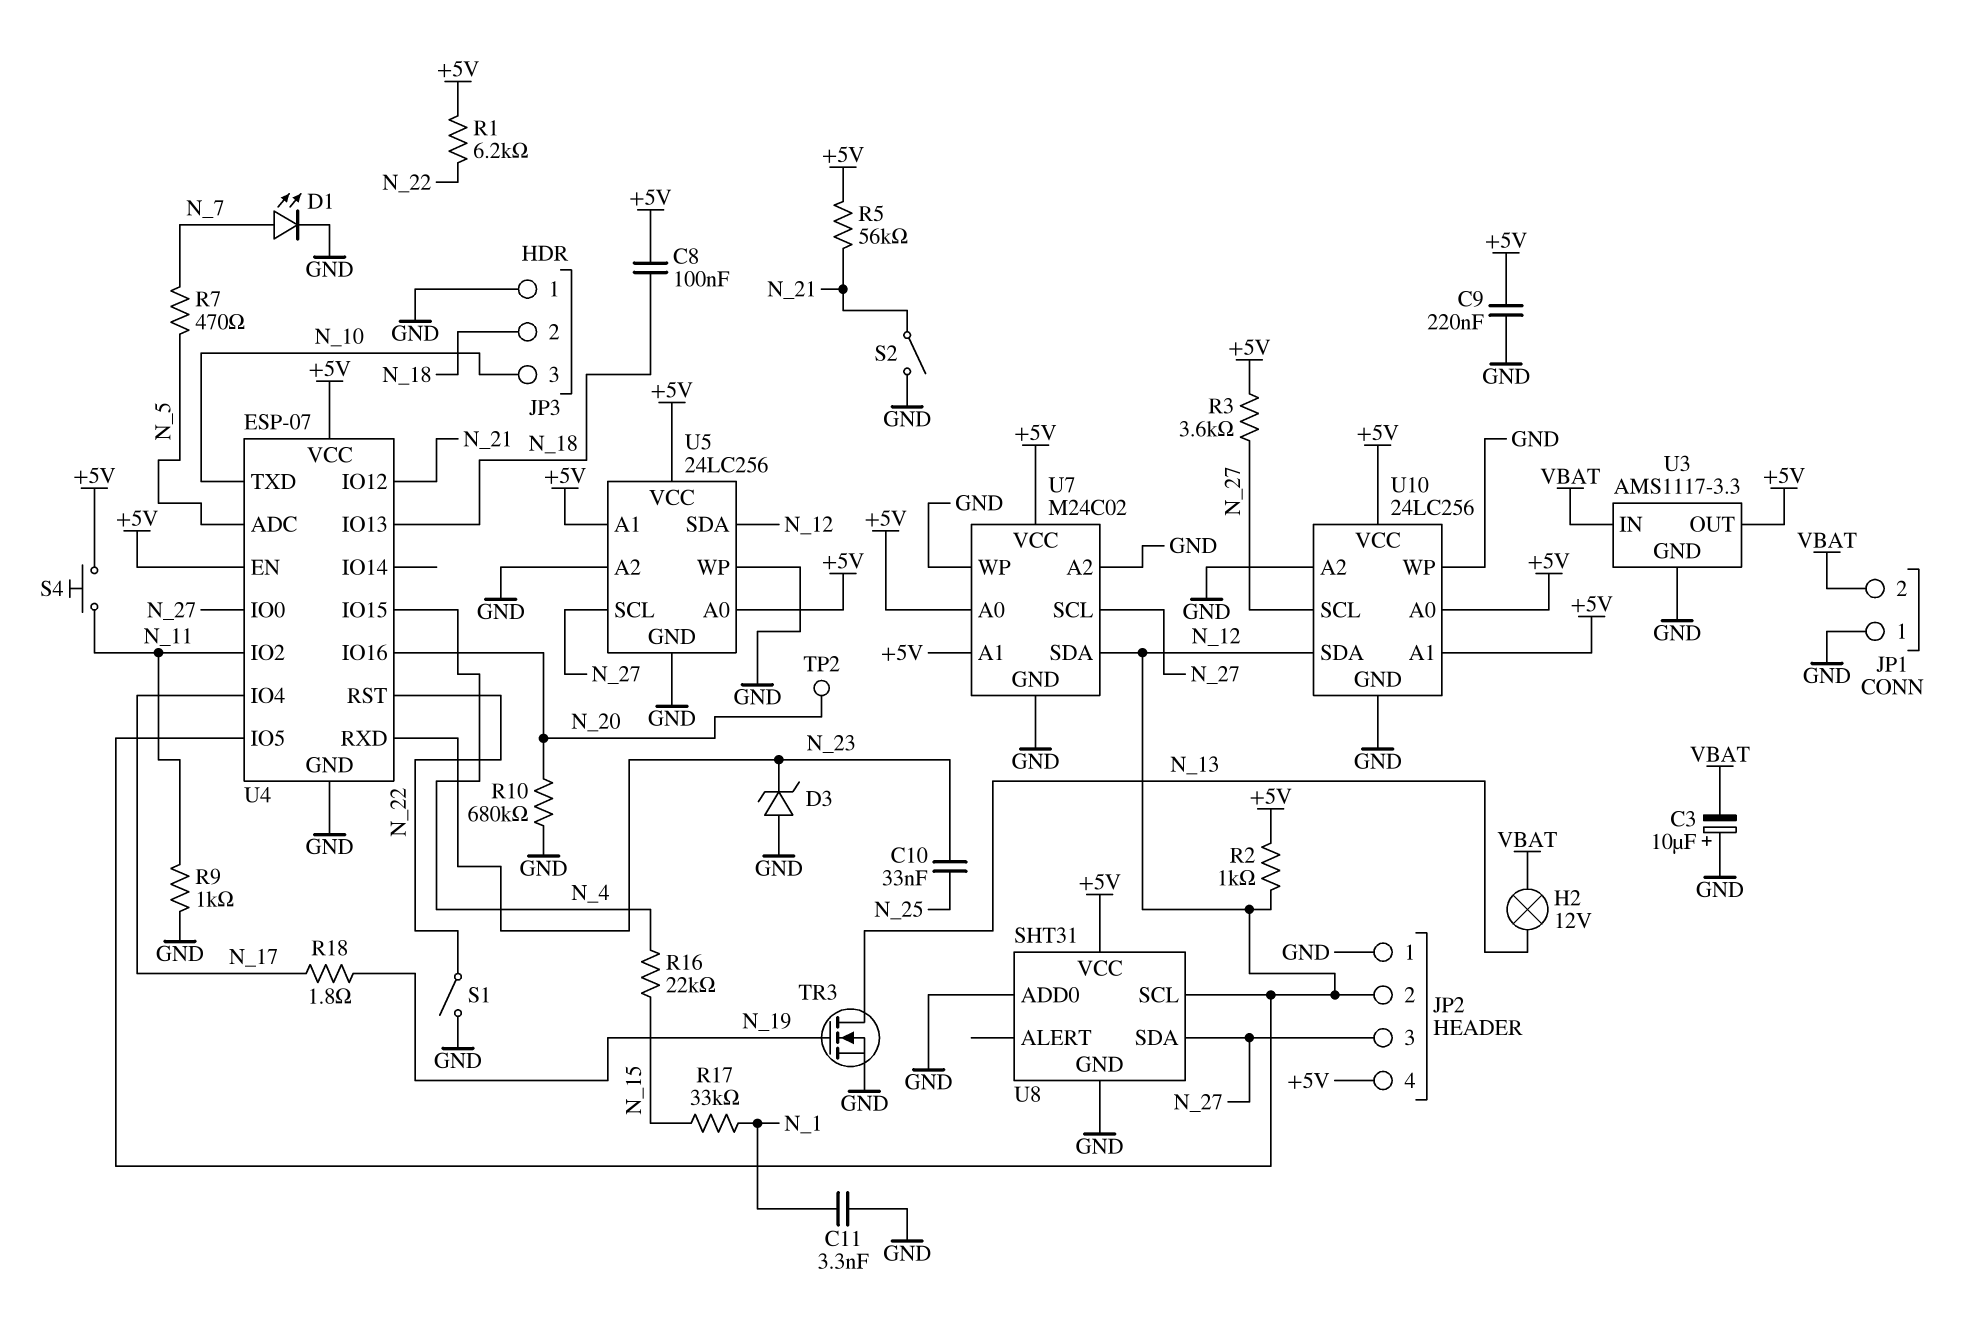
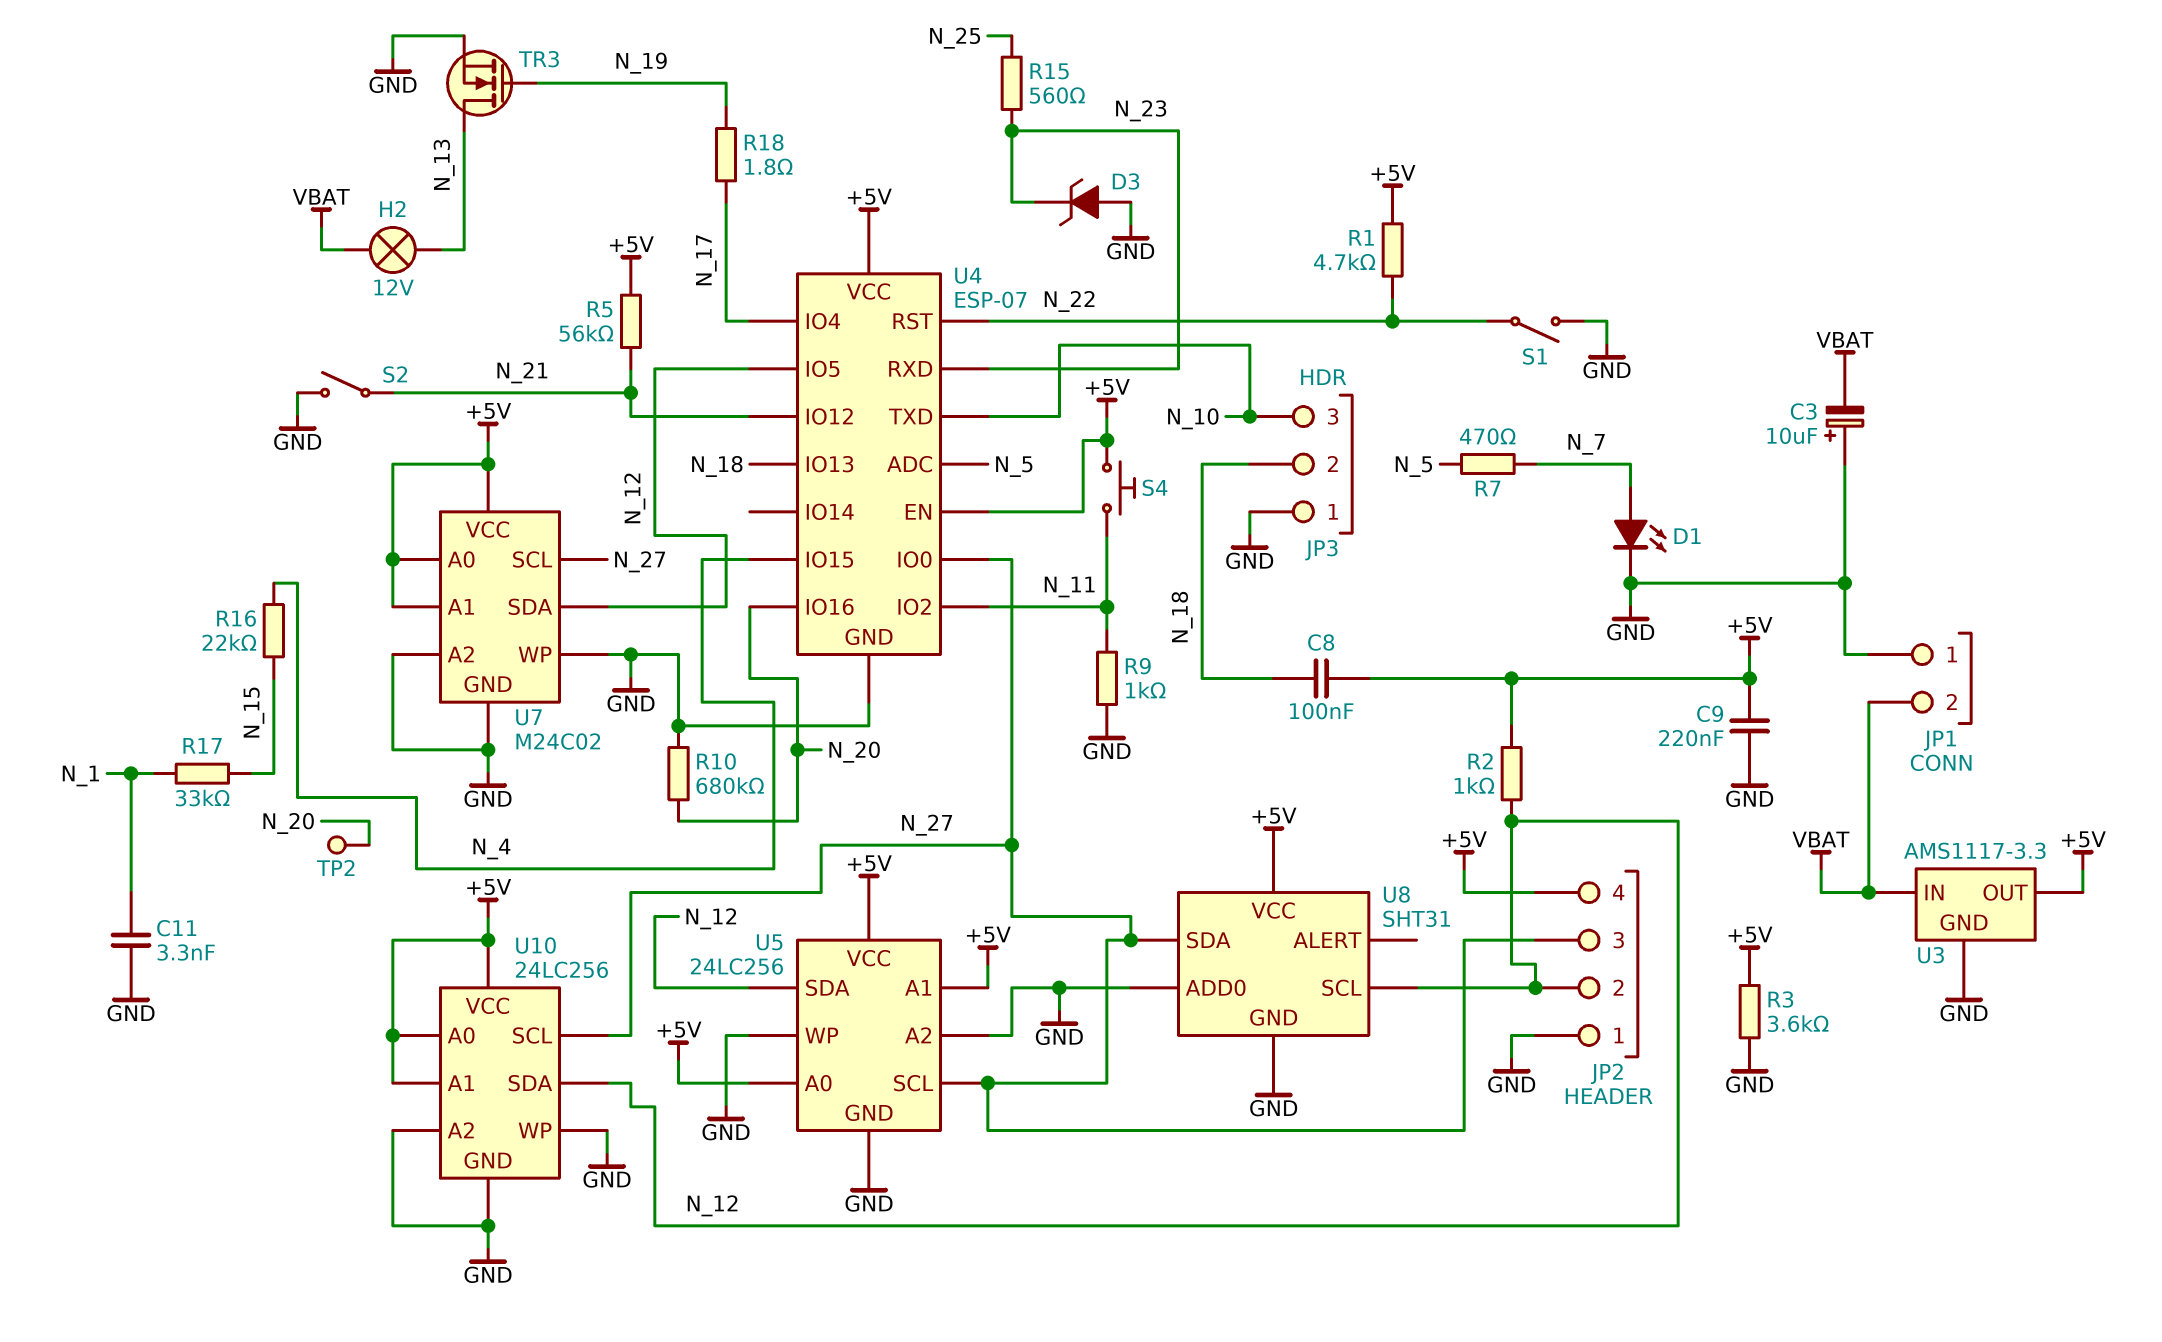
C10: 33nF (N_23, N_25) -> none
R1: 6.2k (+5V, N_22) -> 4.7k (+5V, N_22)
R3: 3.6k (+5V, N_27) -> 3.6k (+5V, GND)
R15: none -> 560 (N_23, N_25)

